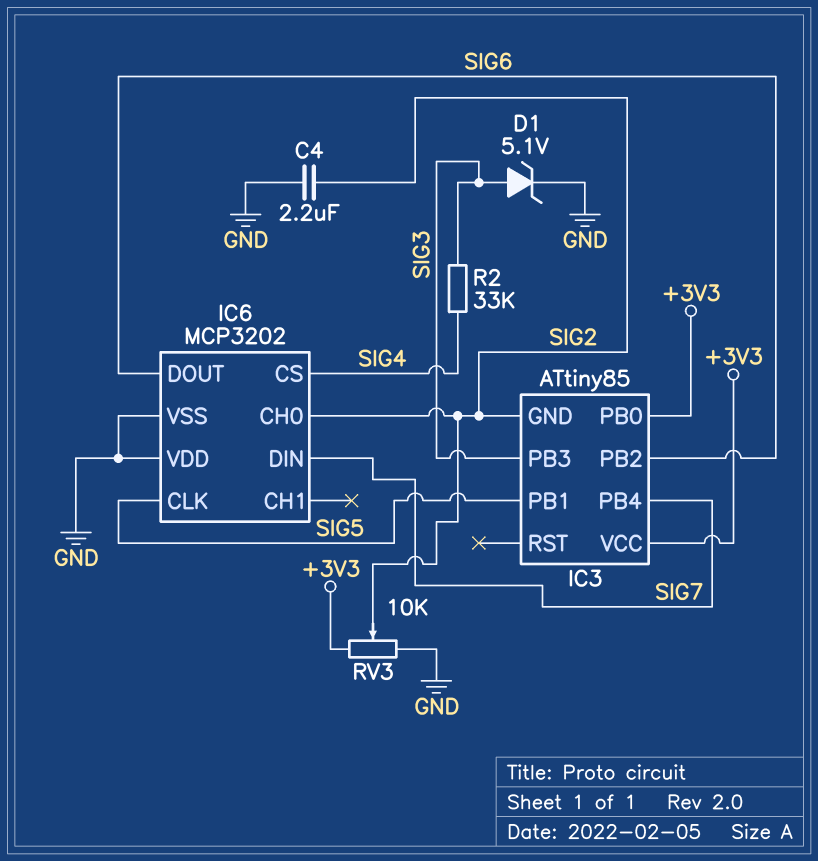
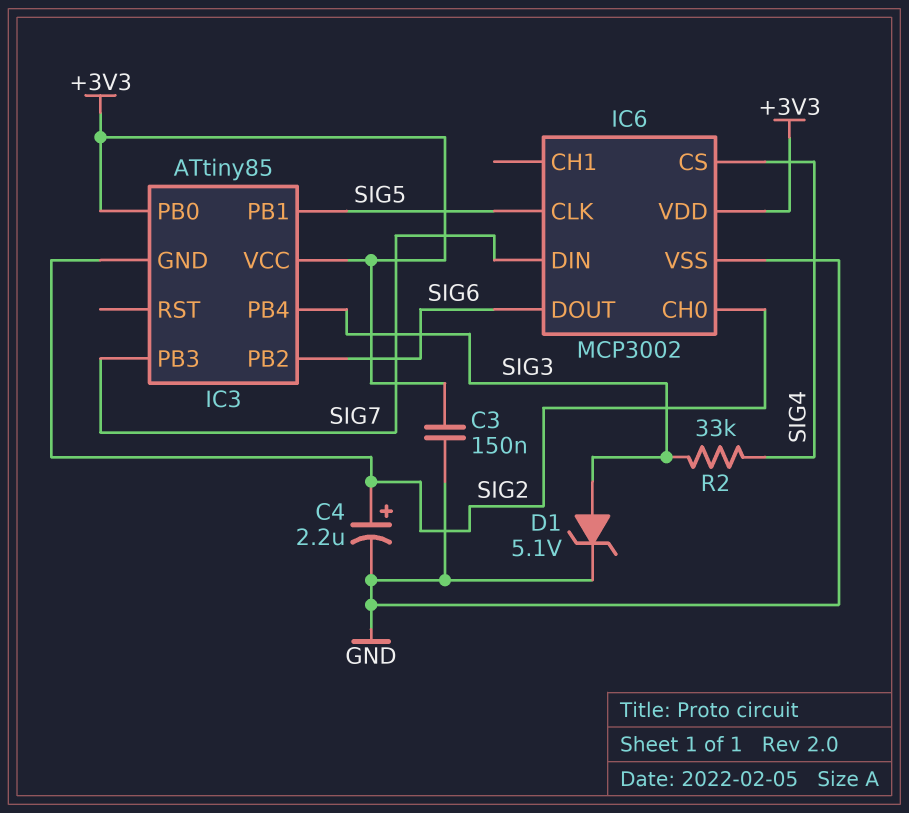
C3: none -> 150nF (+3V3, GND)
C4: 2.2uF (GND, SIG2) -> 2.2uF (plus SIG2, minus GND)
IC3 pin PB3: SIG3 -> SIG7
IC3 pin PB4: SIG7 -> SIG3
IC6: MCP3202 -> MCP3002
IC6 pin VDD: GND -> +3V3
RV3: 10k (+3V3, GND, wiper SIG2) -> none

